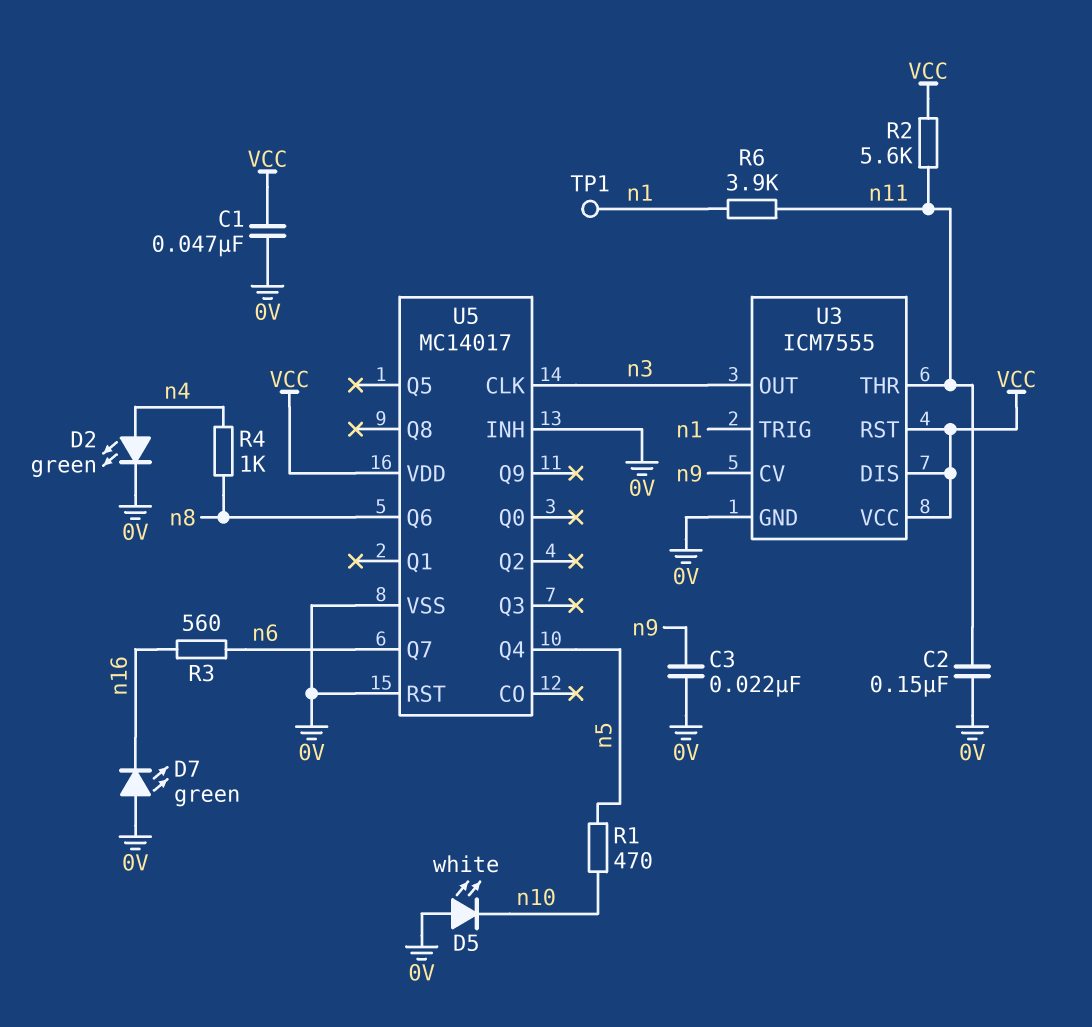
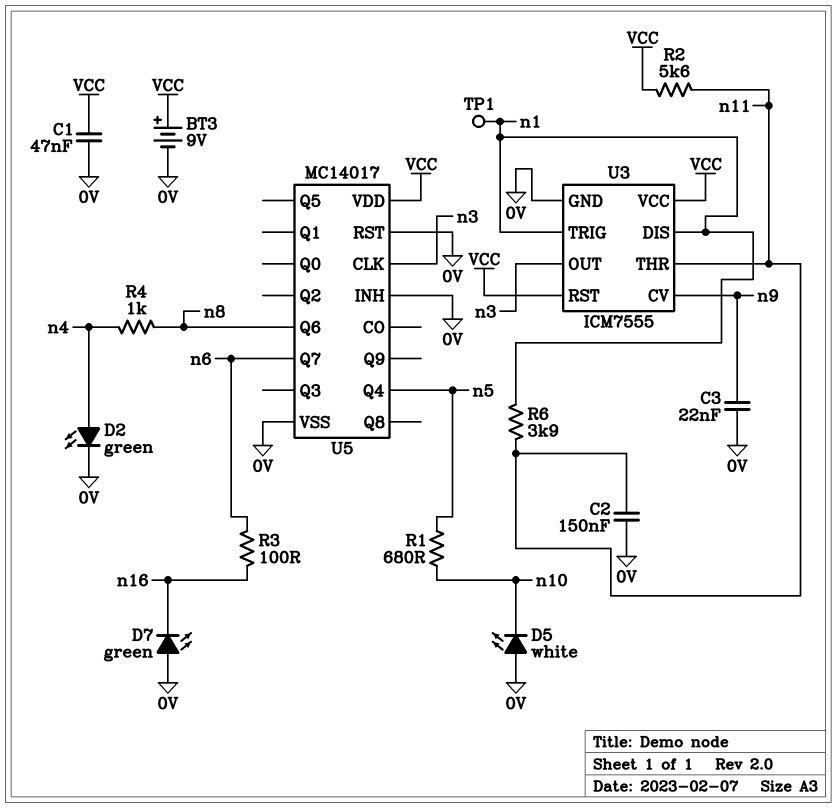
BT3: none -> 9V (plus VCC, minus 0V)
R1: 470 (n5, n10) -> 680 (n5, n10)
R3: 560 (n6, n16) -> 100 (n6, n16)
U3 pin DIS: VCC -> n1

